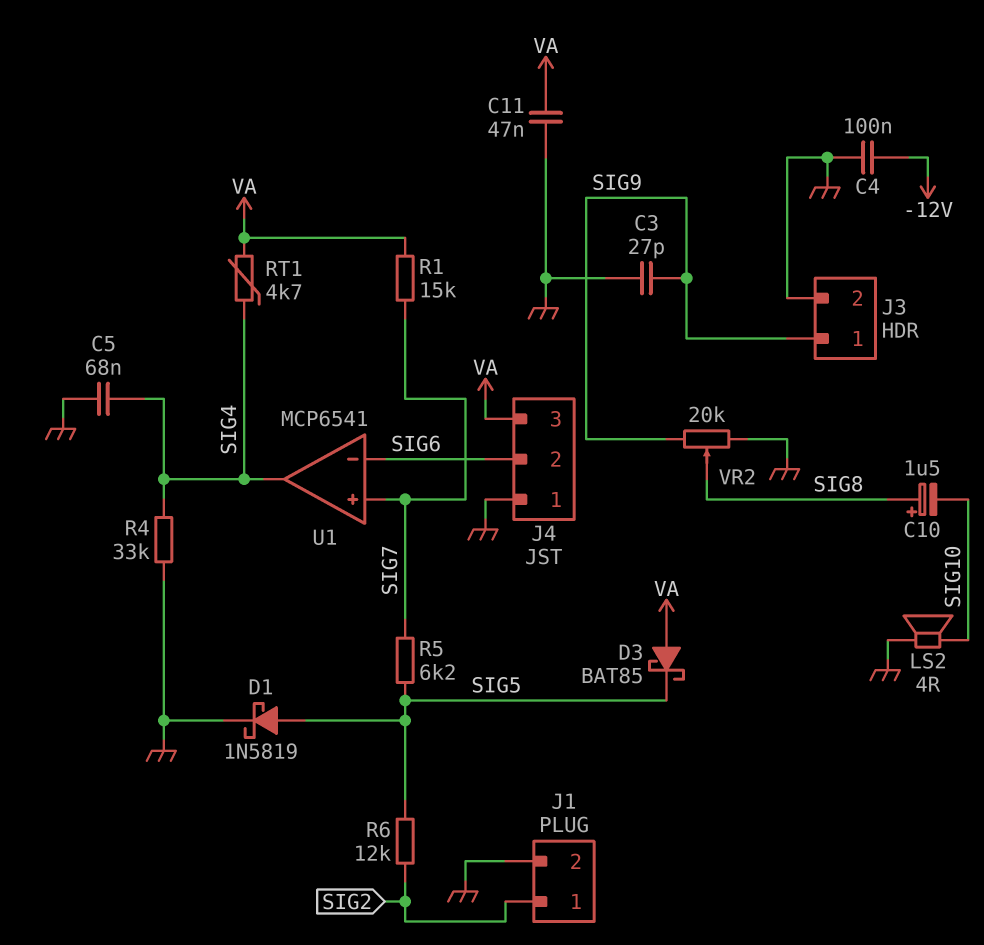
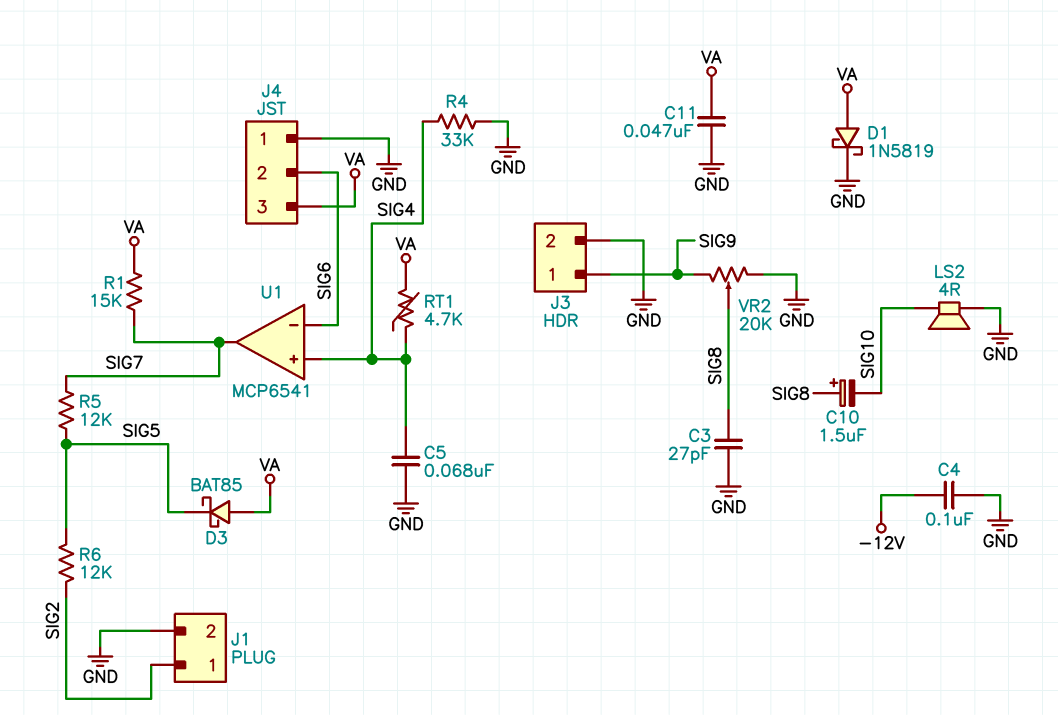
C3: 27pF (GND, SIG9) -> 27pF (GND, SIG8)
D1: schottky 1N5819 (A SIG5, K GND) -> schottky 1N5819 (A VA, K GND)
R5: 6.2k (SIG5, SIG7) -> 12k (SIG5, SIG7)
U1 pin in+: SIG7 -> SIG4
U1 pin out: SIG4 -> SIG7

